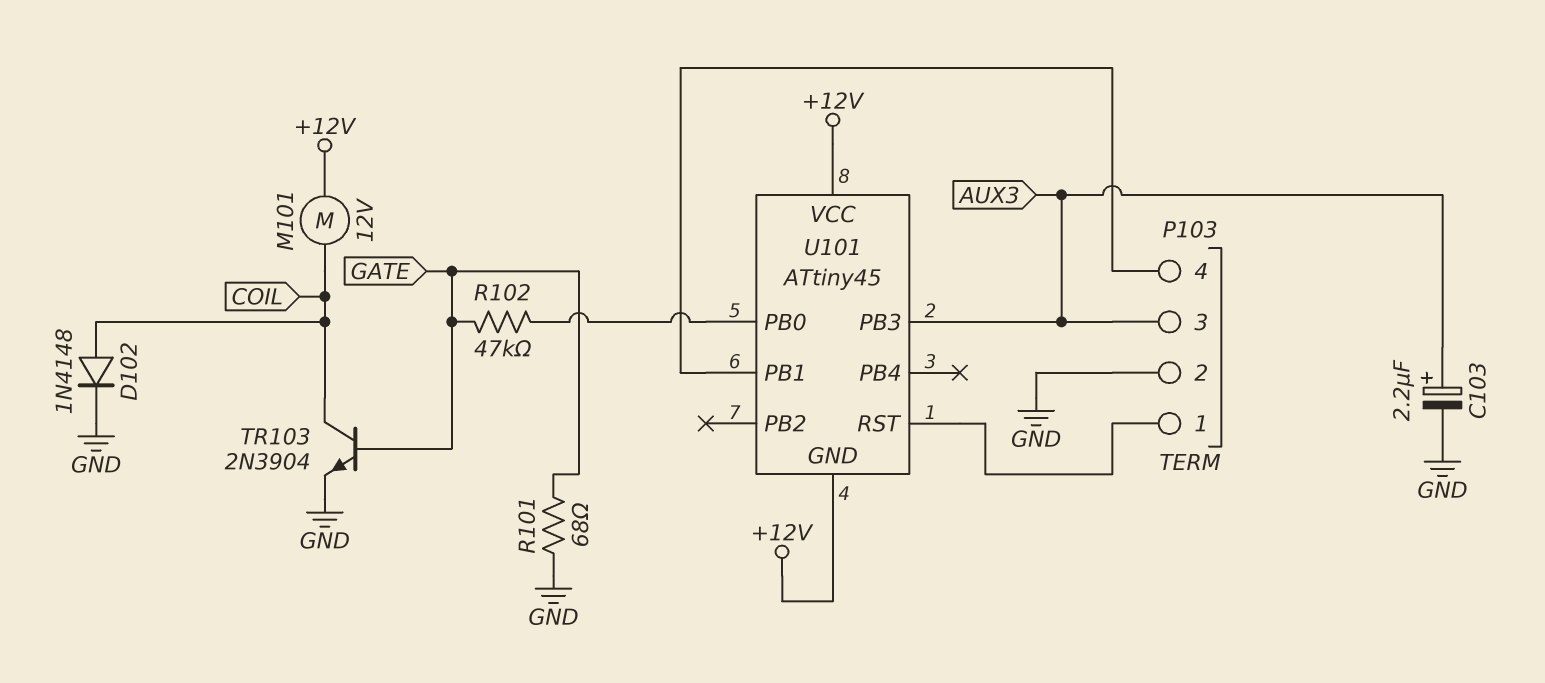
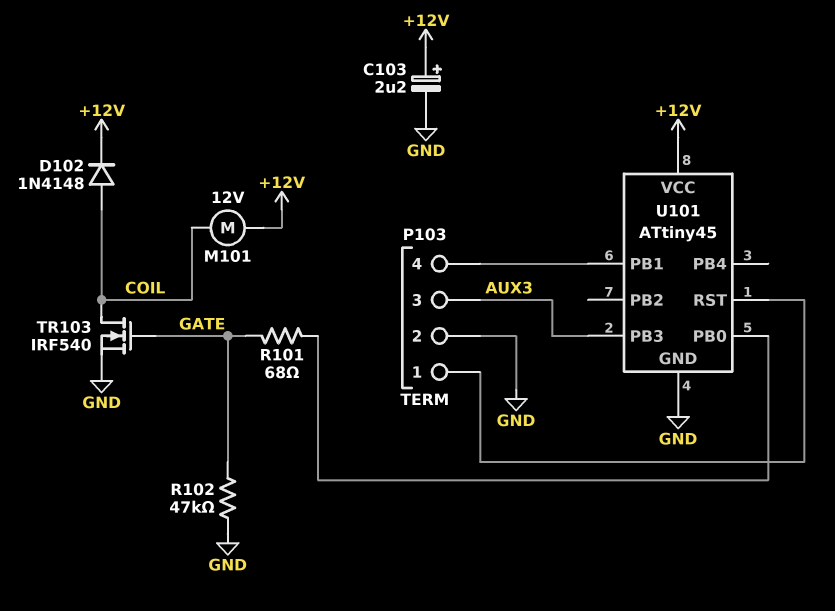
C103: 2.2uF (plus AUX3, minus GND) -> 2.2uF (plus +12V, minus GND)
D102: diode 1N4148 (A COIL, K GND) -> diode 1N4148 (A COIL, K +12V)
R101: 68 (GATE, GND) -> 68 (GATE, U101/PB0)
R102: 47k (GATE, U101/PB0) -> 47k (GATE, GND)
TR103: NPN 2N3904 (B GATE, C COIL, E GND) -> NMOS IRF540 (G GATE, D COIL, S GND)
U101 pin GND: +12V -> GND

